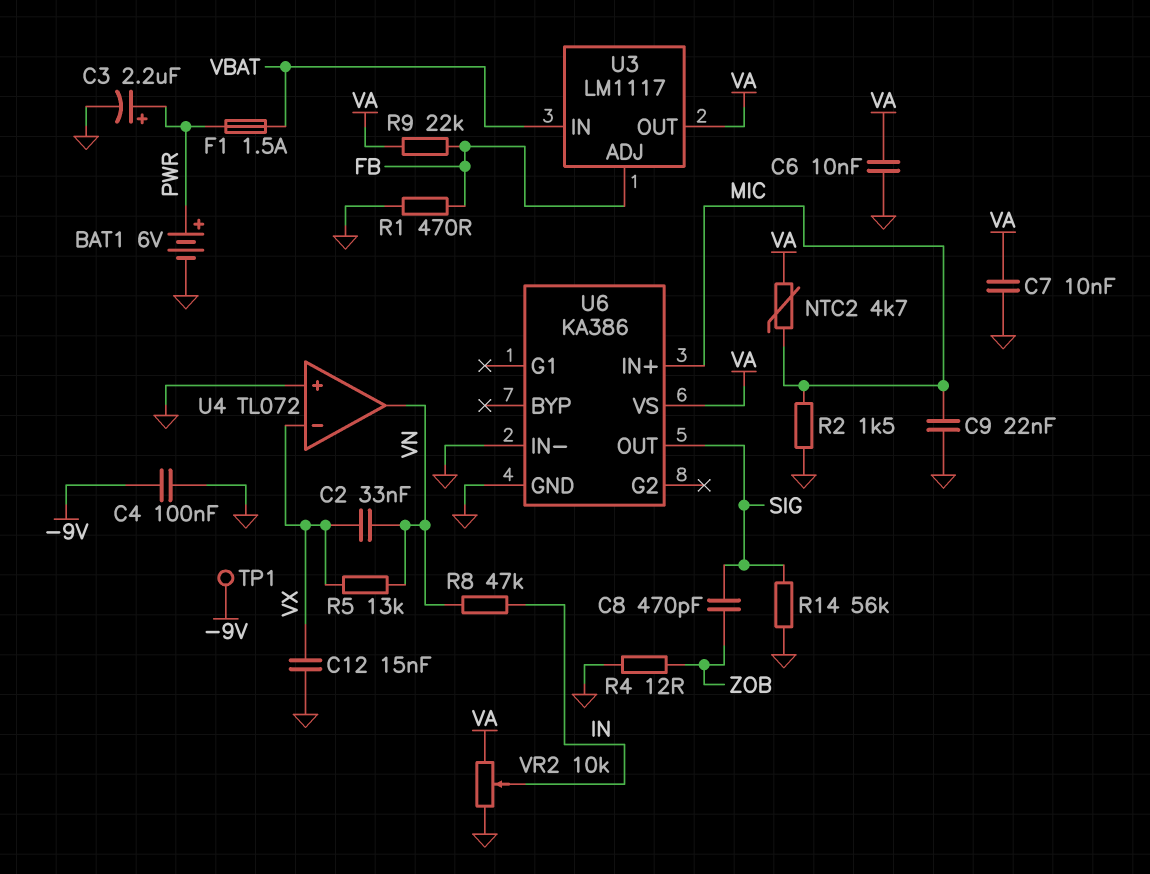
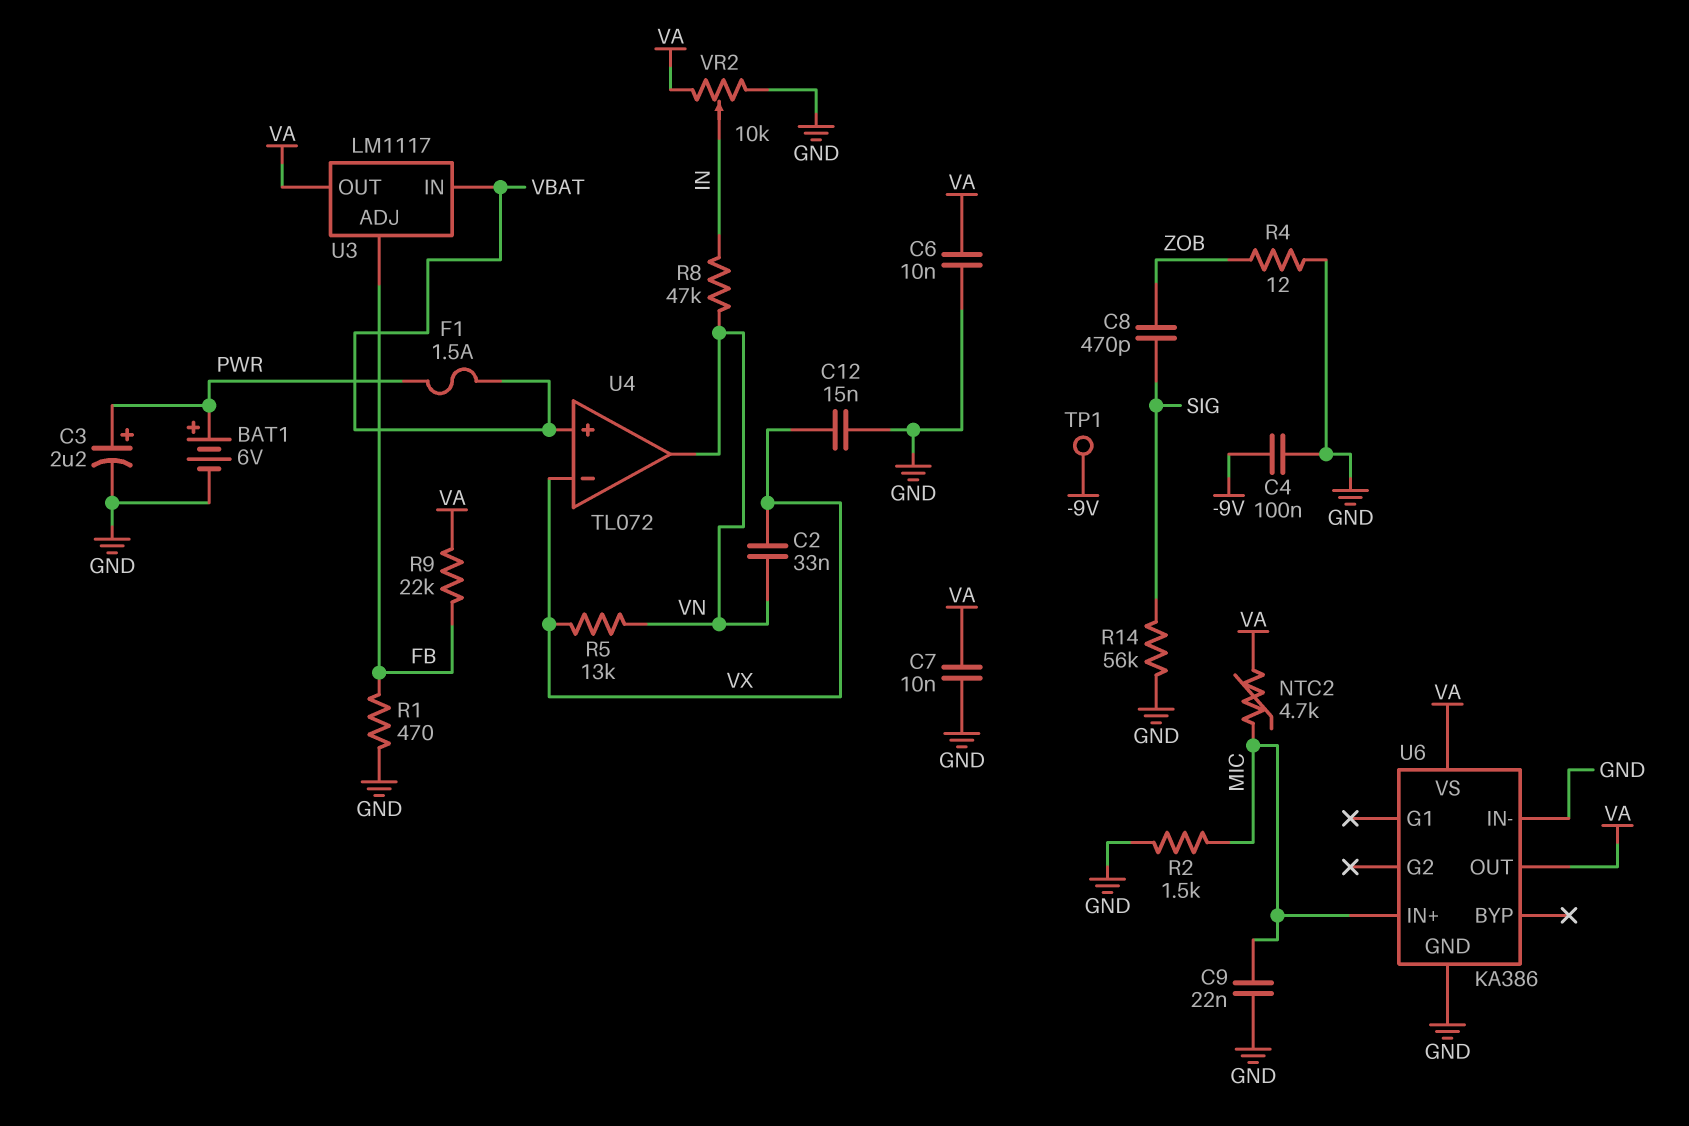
U4 pin in+: GND -> VBAT
U6 pin OUT: SIG -> VA

